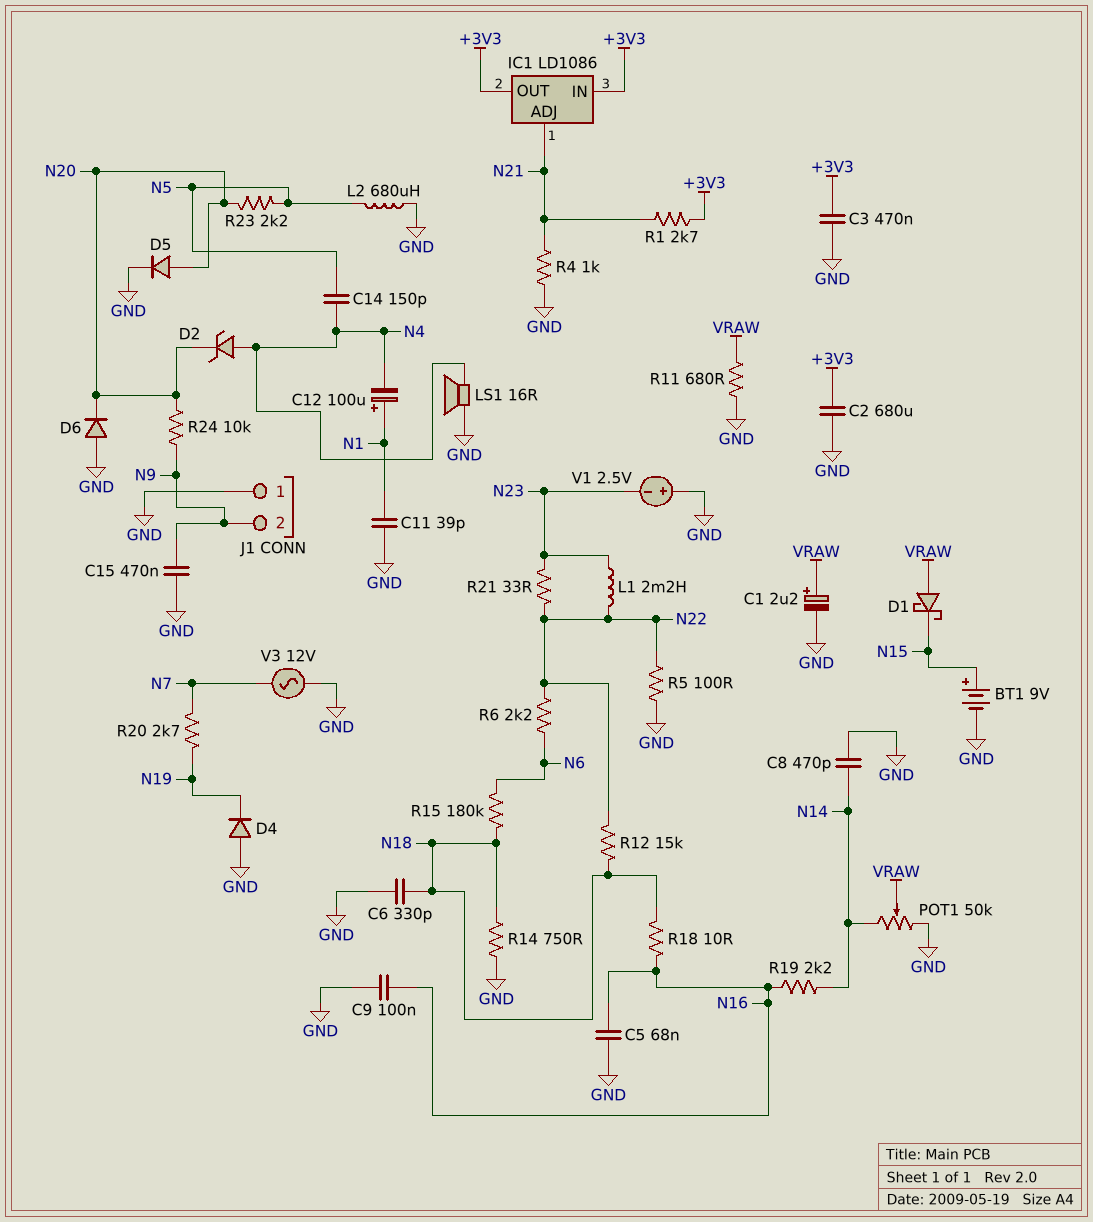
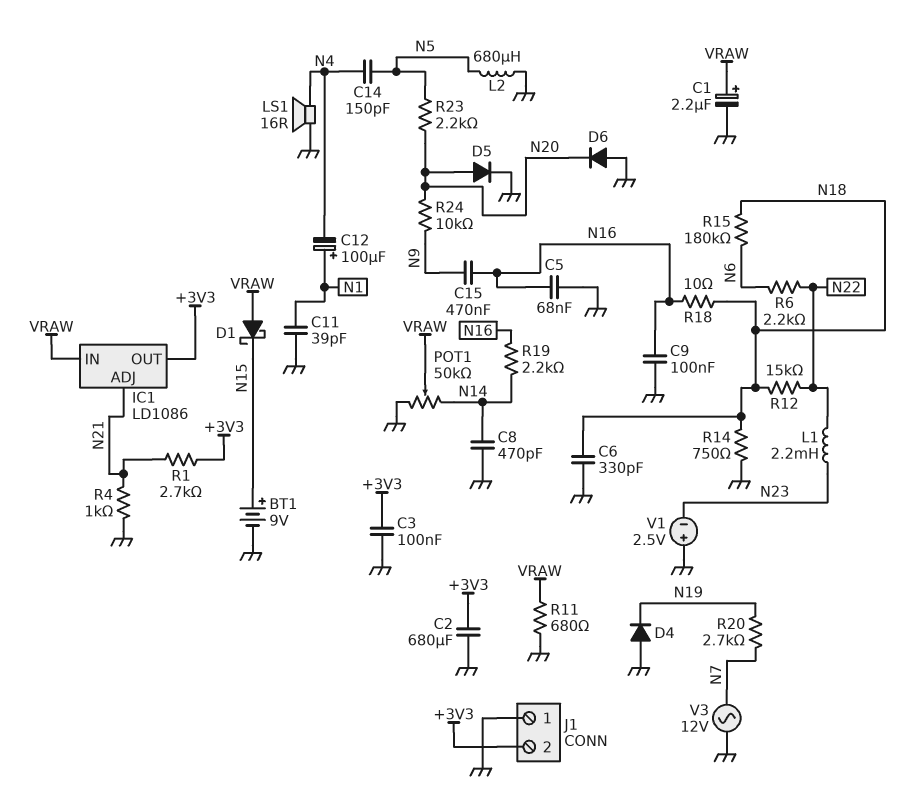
C3: 470nF (+3V3, GND) -> 100nF (+3V3, GND)
C15: 470nF (GND, N9) -> 470nF (N9, N16)
D2: zener (A N4, K N20) -> none
IC1 pin IN: +3V3 -> VRAW
J1 pin 2: N9 -> +3V3
R5: 100 (GND, N22) -> none
R21: 33 (N22, N23) -> none

